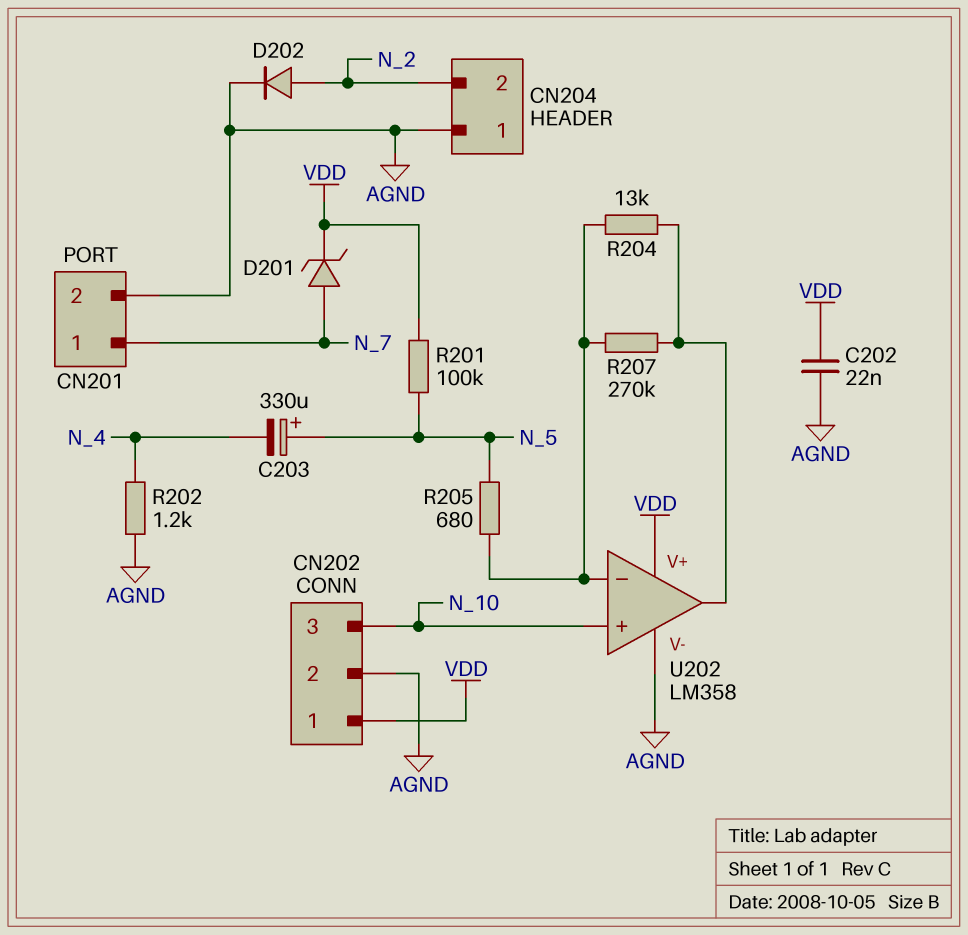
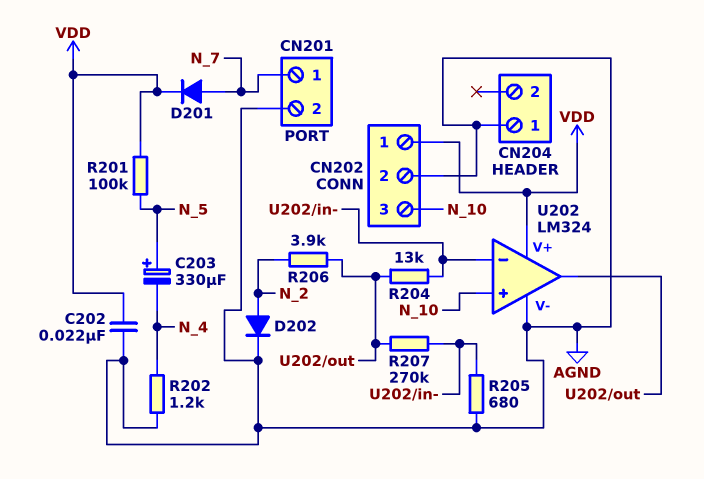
CN204 pin 2: N_2 -> none
D201: zener (A N_7, K VDD) -> diode (A N_7, K VDD)
R205: 680 (N_5, U202/in-) -> 680 (AGND, U202/in-)
R206: none -> 3.9k (N_2, U202/out)
U202: LM358 -> LM324

